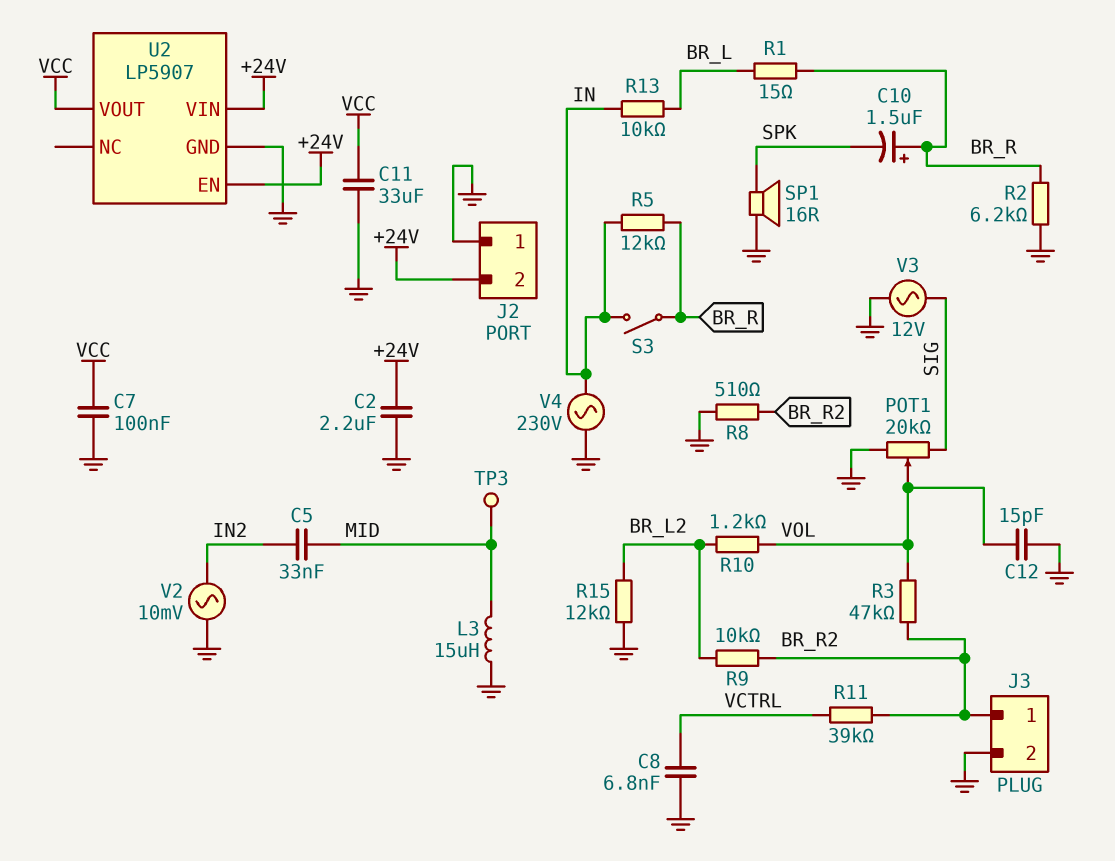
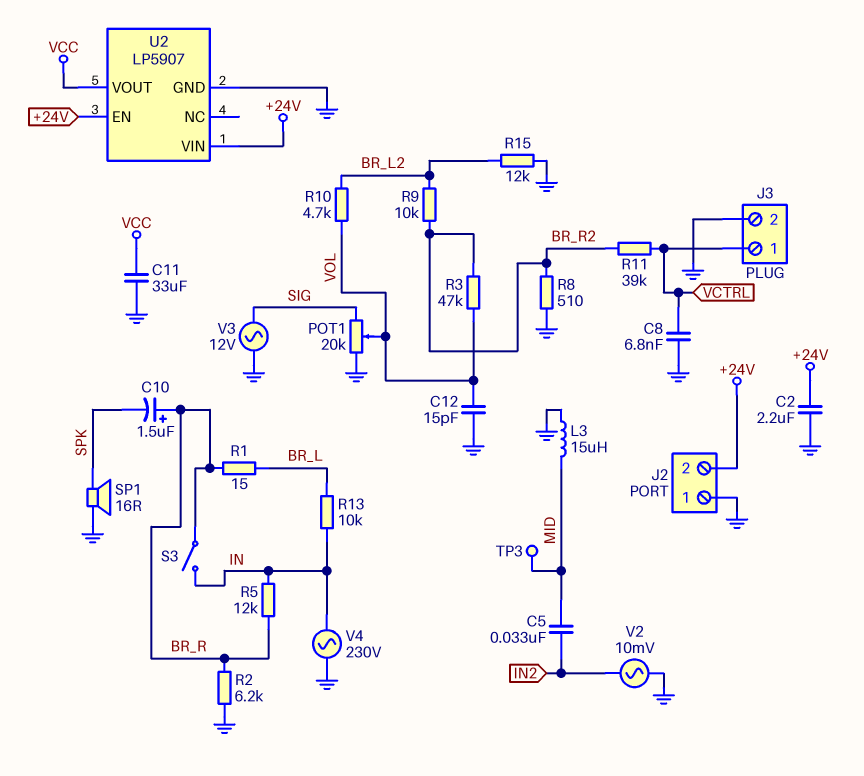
C7: 100nF (GND, VCC) -> none
J3 pin 1: BR_R2 -> VCTRL
R10: 1.2k (BR_L2, VOL) -> 4.7k (BR_L2, VOL)

